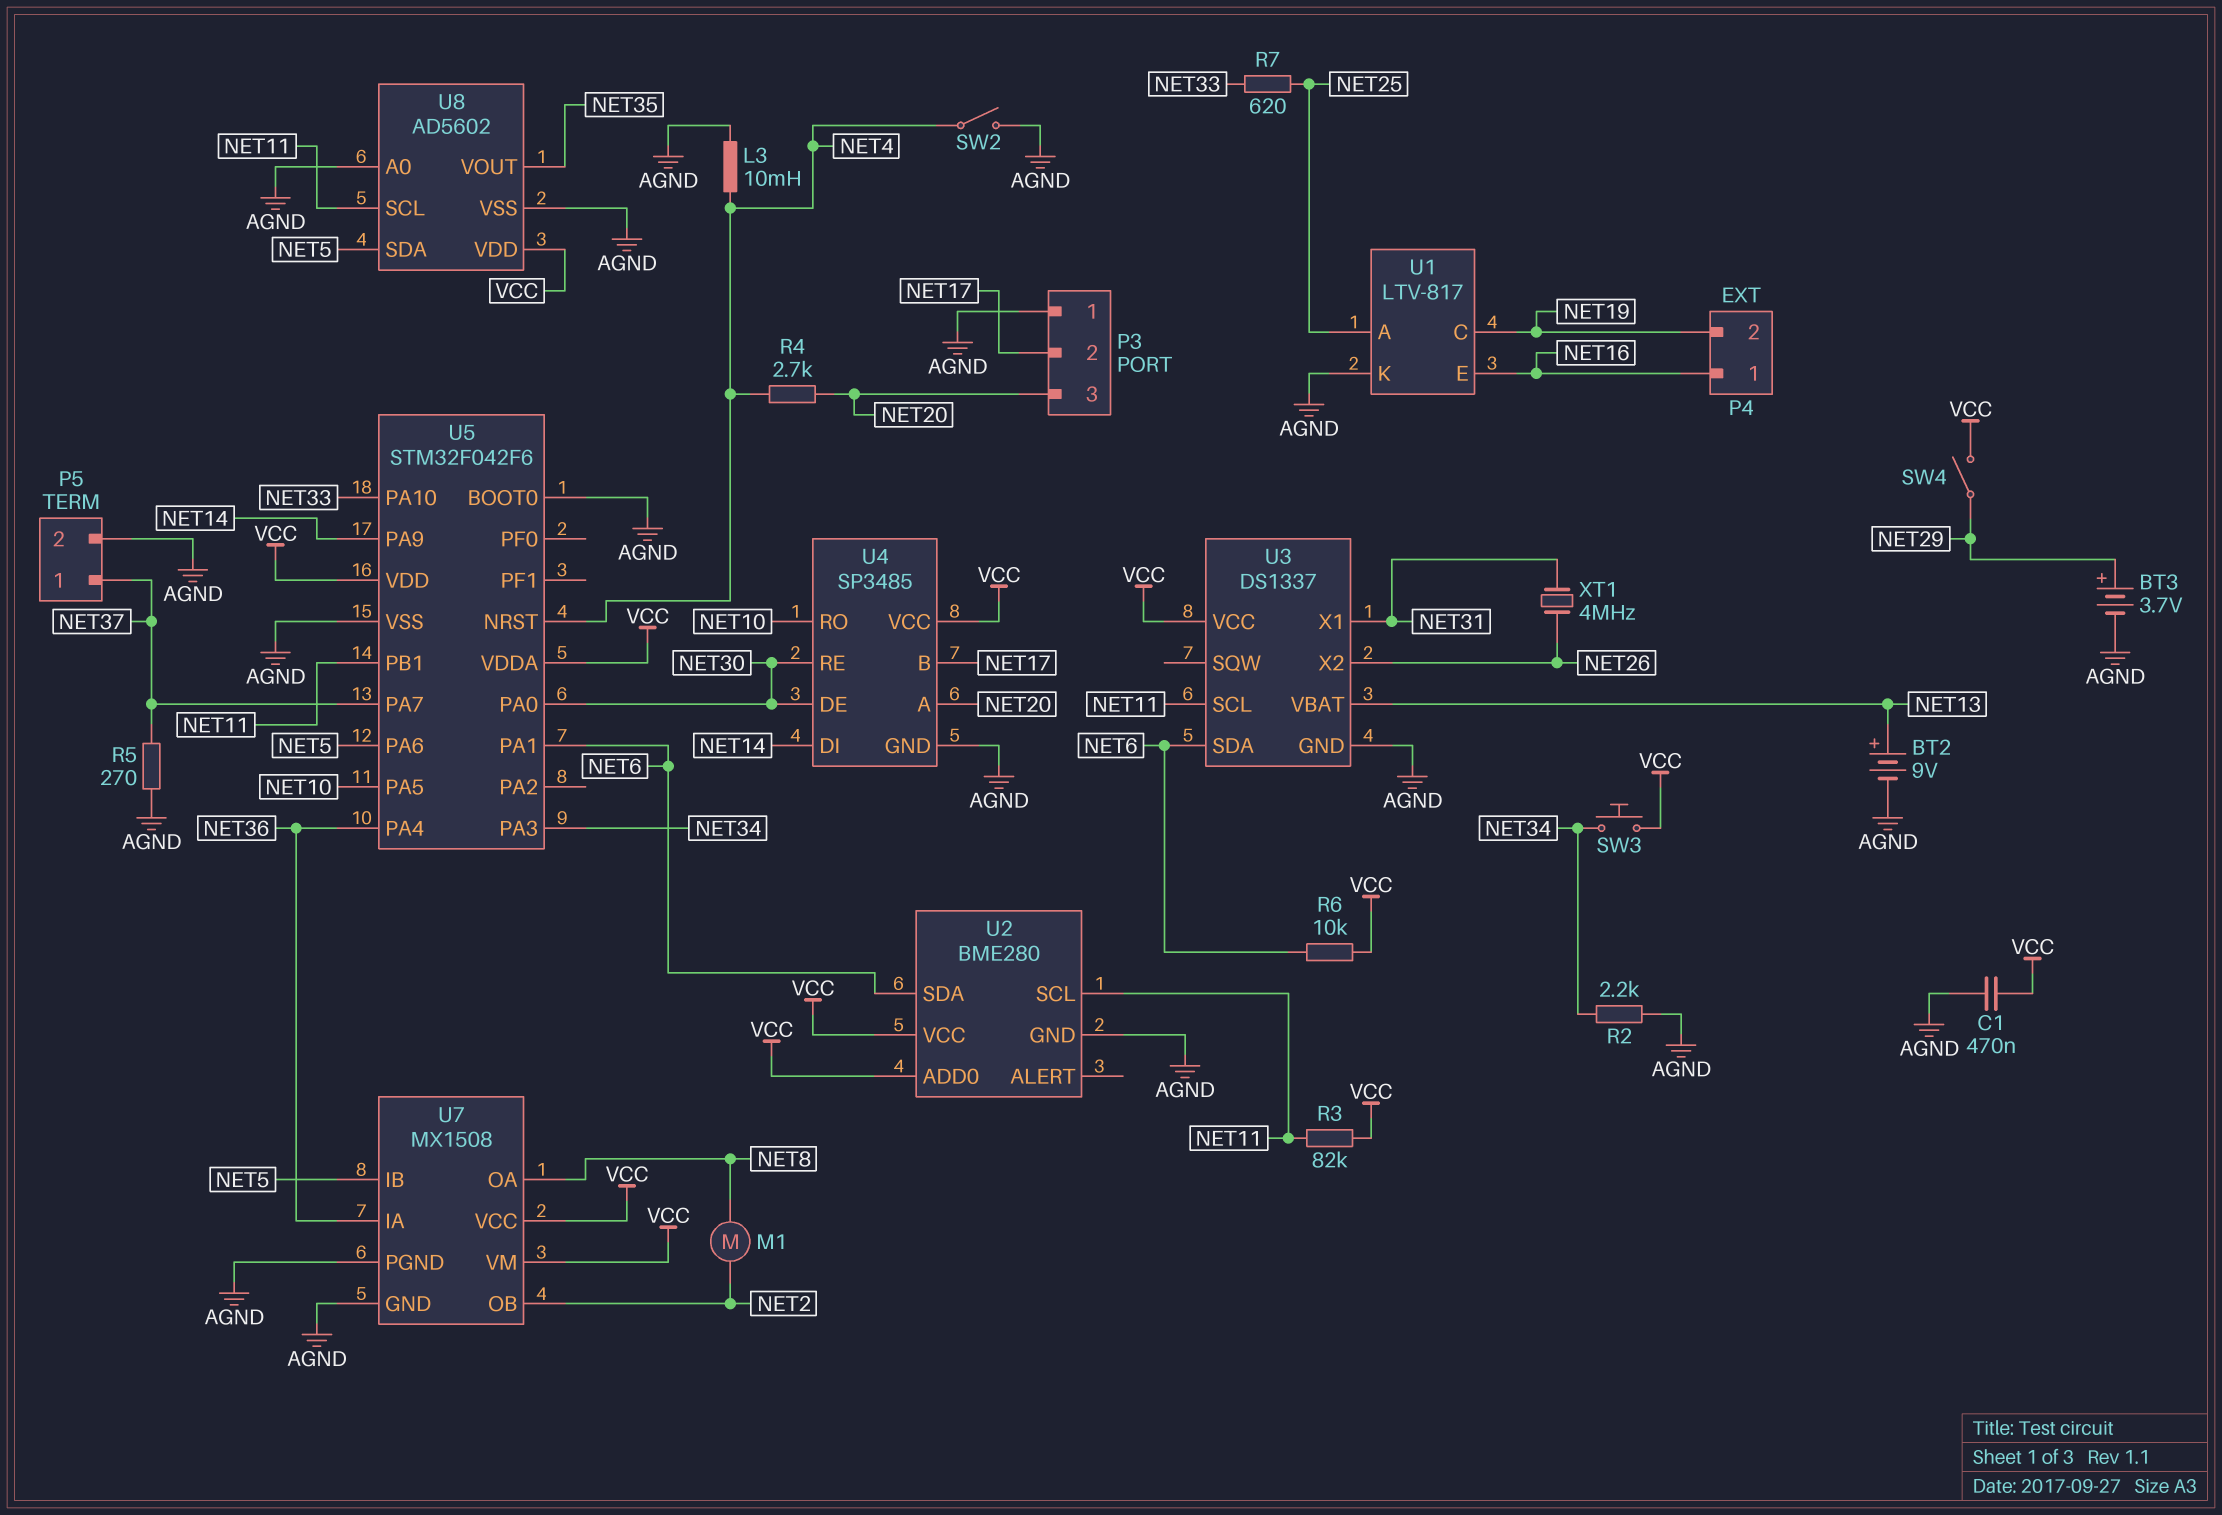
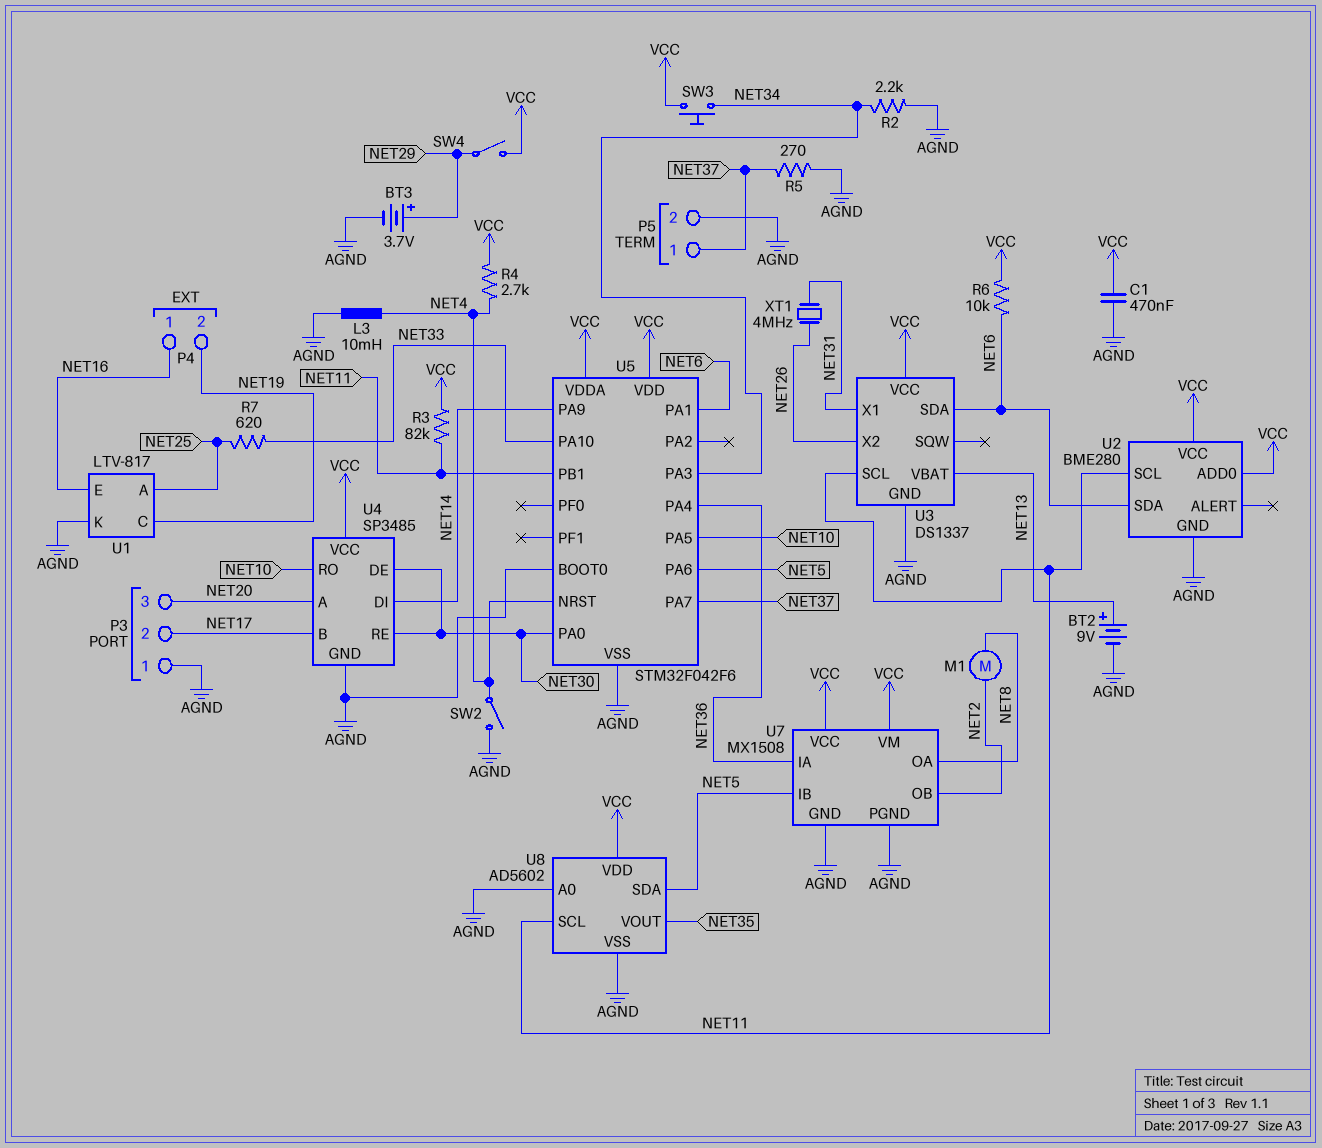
R4: 2.7k (NET4, NET20) -> 2.7k (NET4, VCC)

